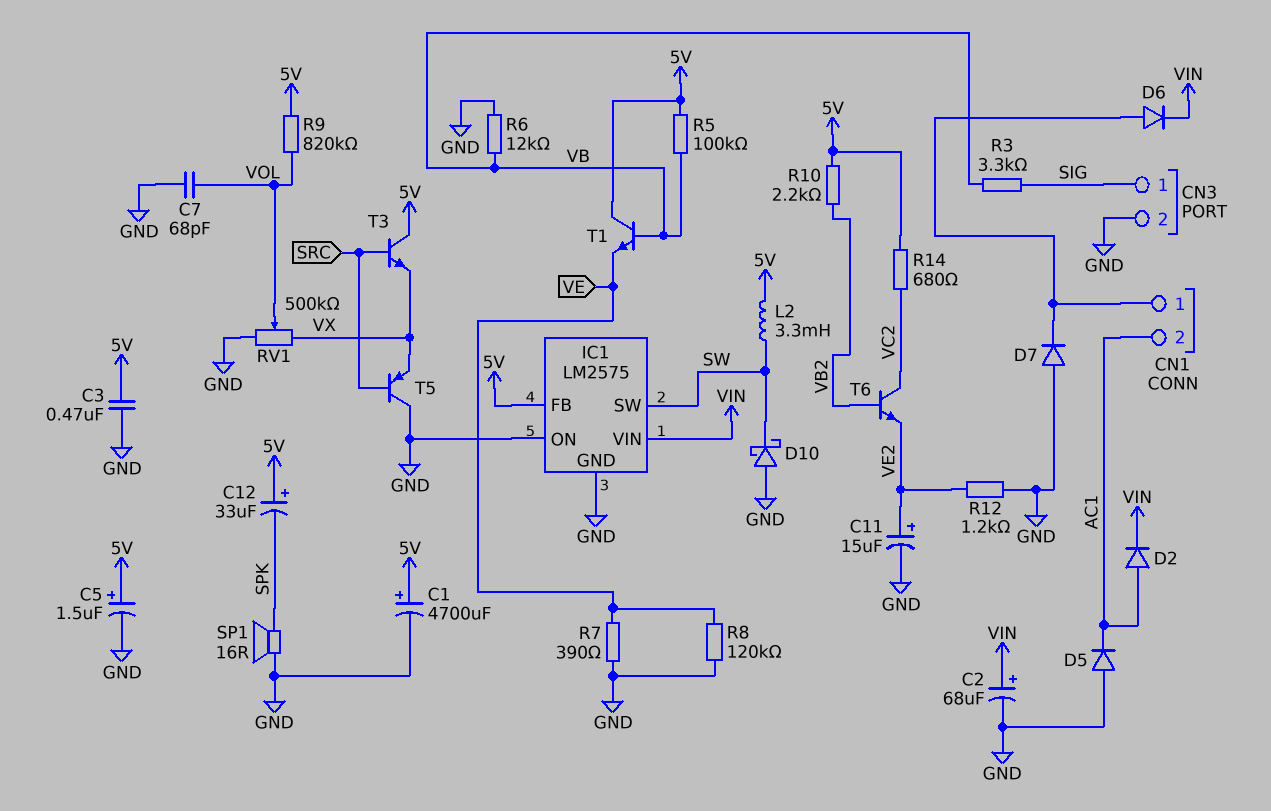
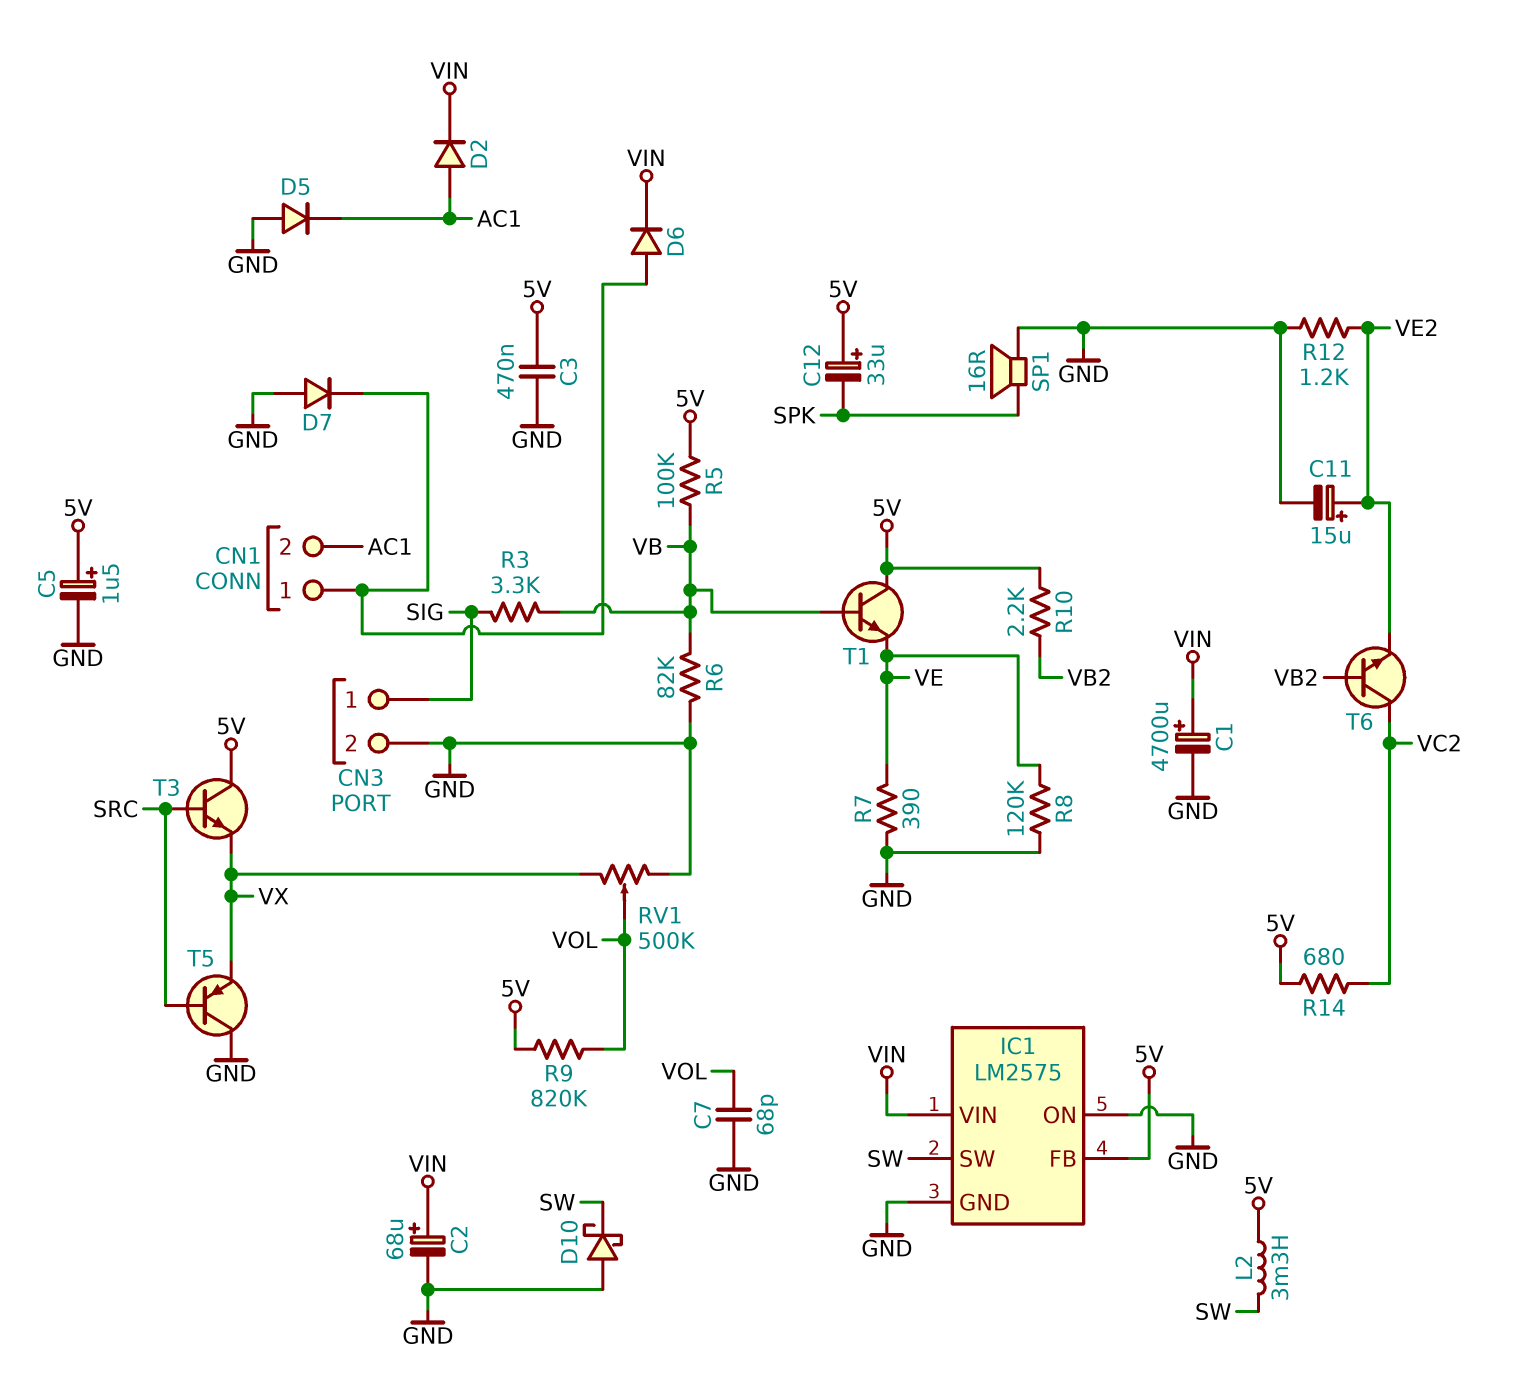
C1: 4700uF (plus 5V, minus GND) -> 4700uF (plus VIN, minus GND)
R6: 12k (GND, VB) -> 82k (GND, VB)

